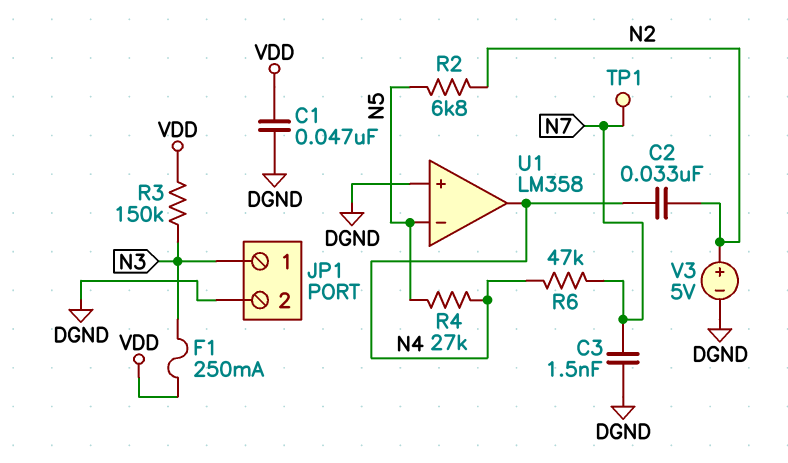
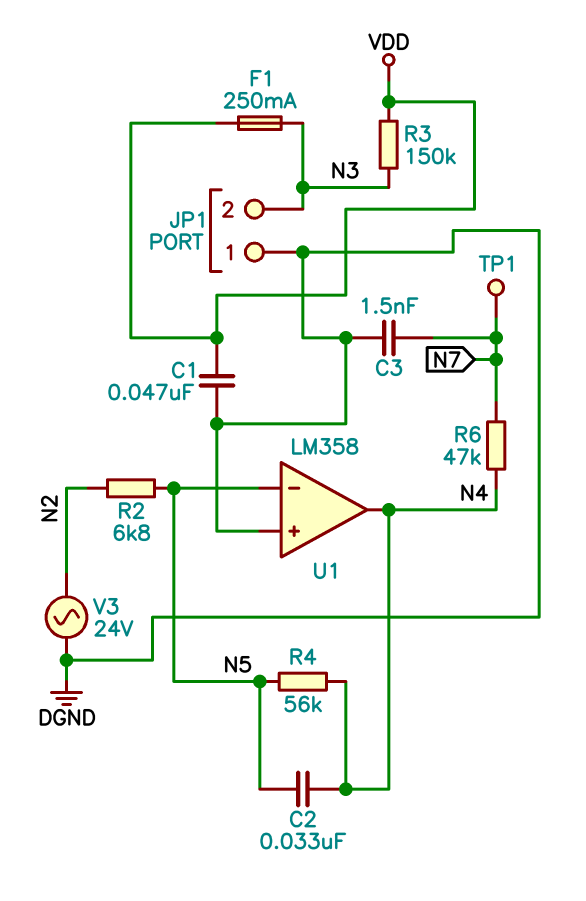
C2: 33nF (N2, N4) -> 33nF (N4, N5)
JP1 pin 1: N3 -> DGND
JP1 pin 2: DGND -> N3
R4: 27k (N4, N5) -> 56k (N4, N5)
V3: 5V (plus N2, minus DGND) -> AC 24V (DGND, N2)

